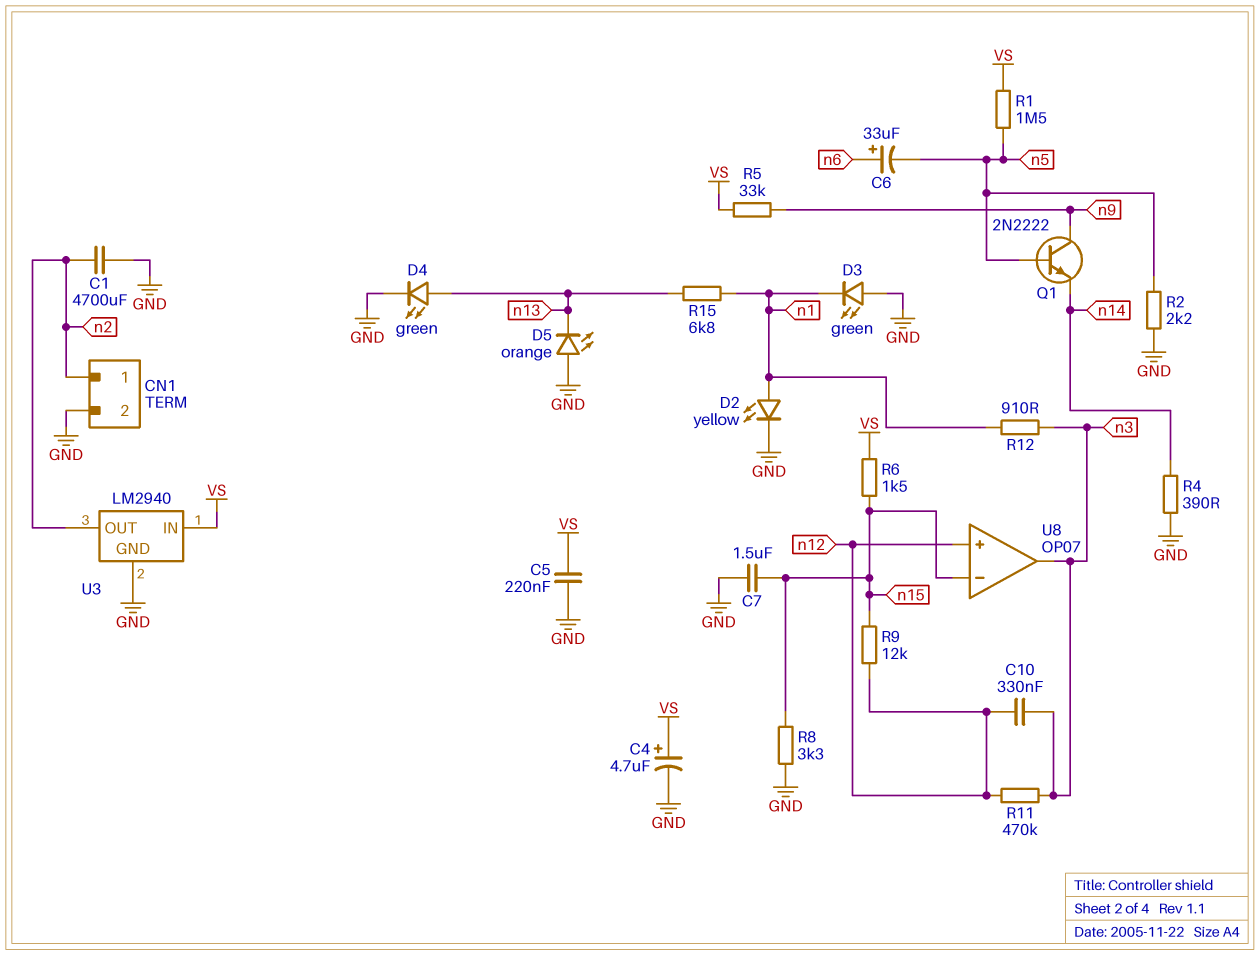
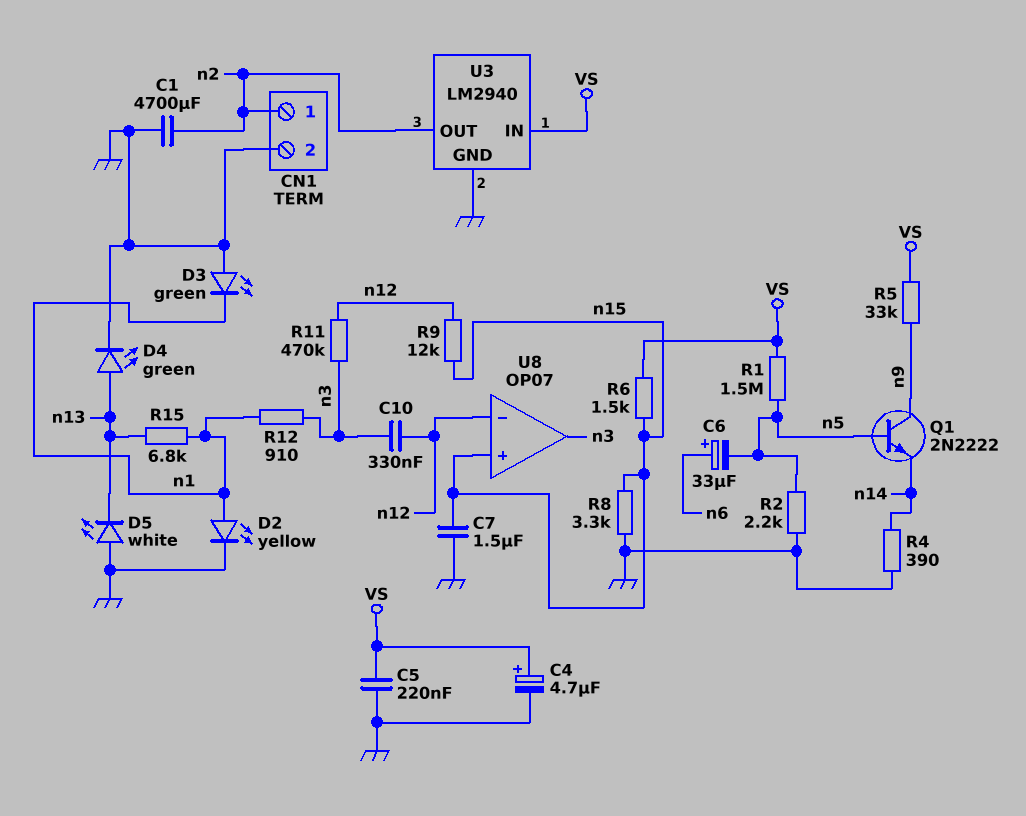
D5: LED orange (A GND, K n13) -> LED white (A GND, K n13)
U8 pin in+: n12 -> n15
U8 pin in-: n15 -> n12

